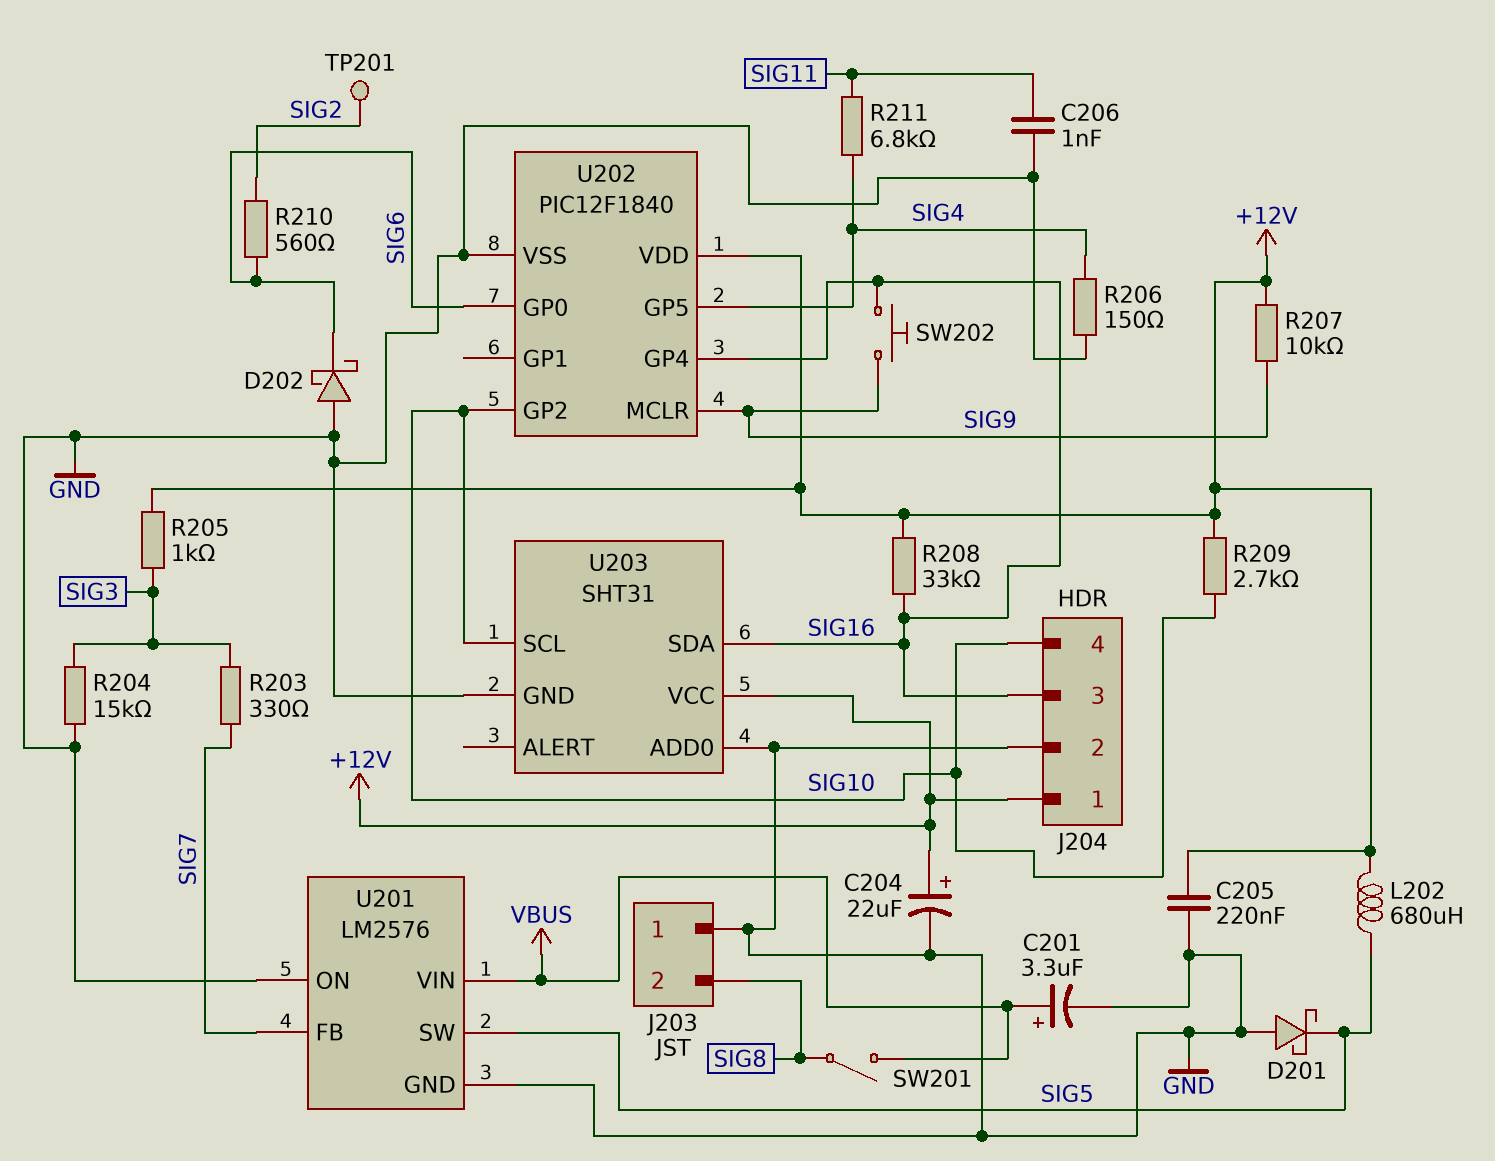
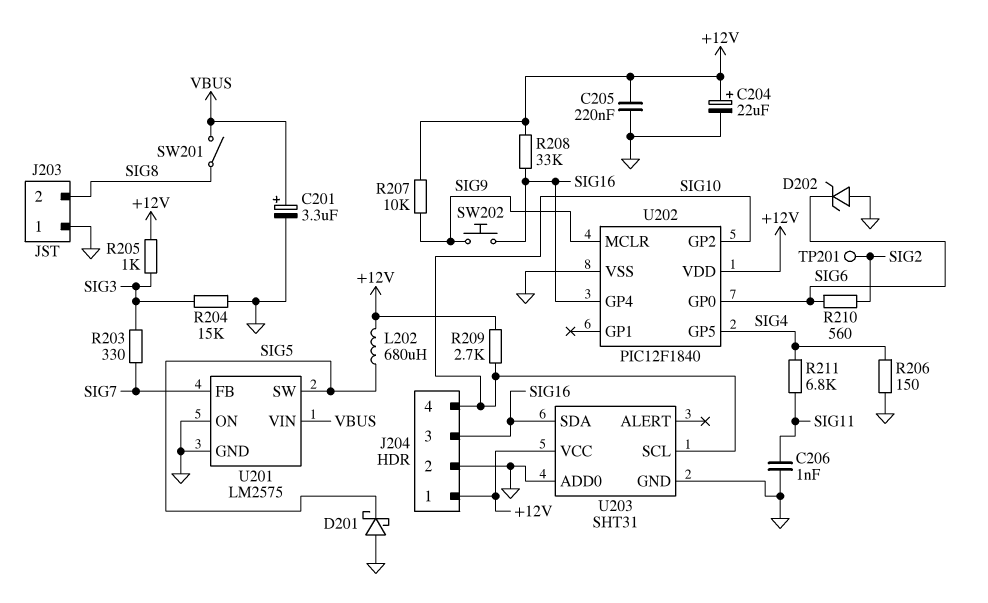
D202: schottky (A GND, K SIG6) -> zener (A GND, K SIG6)
U201: LM2576 -> LM2575

